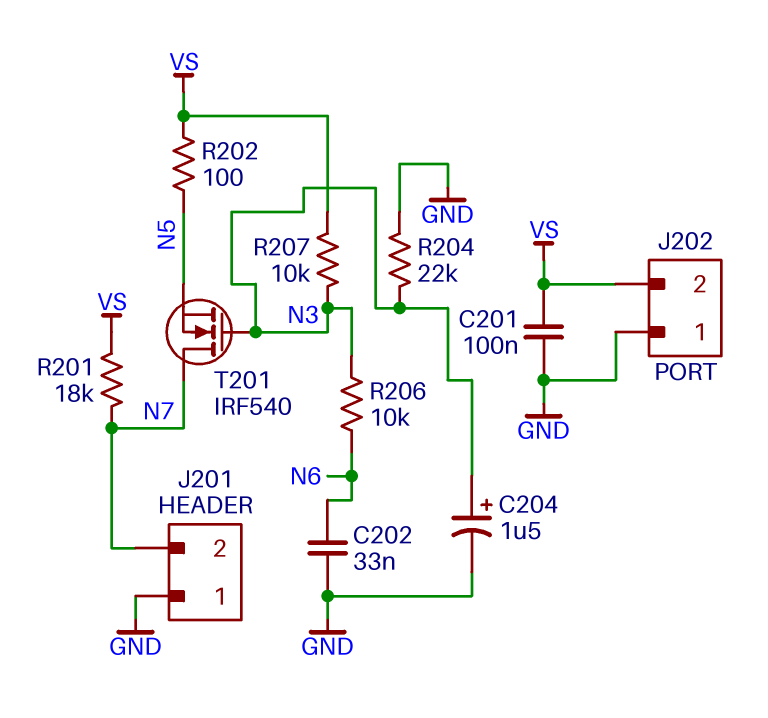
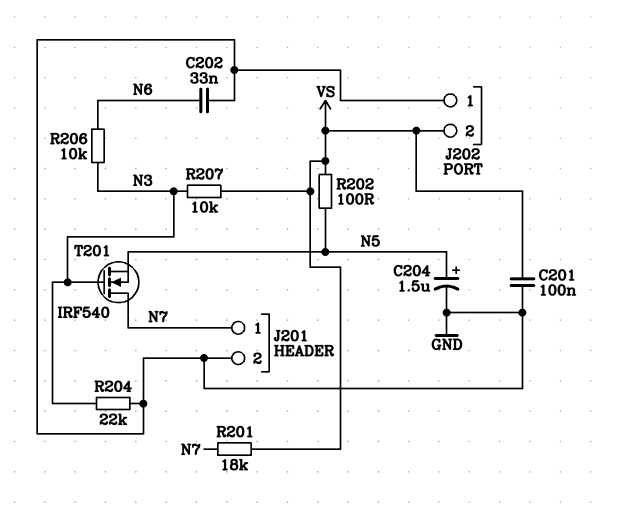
C204: 1.5uF (plus N3, minus GND) -> 1.5uF (plus N5, minus GND)
J201 pin 1: GND -> N7
J201 pin 2: N7 -> GND

